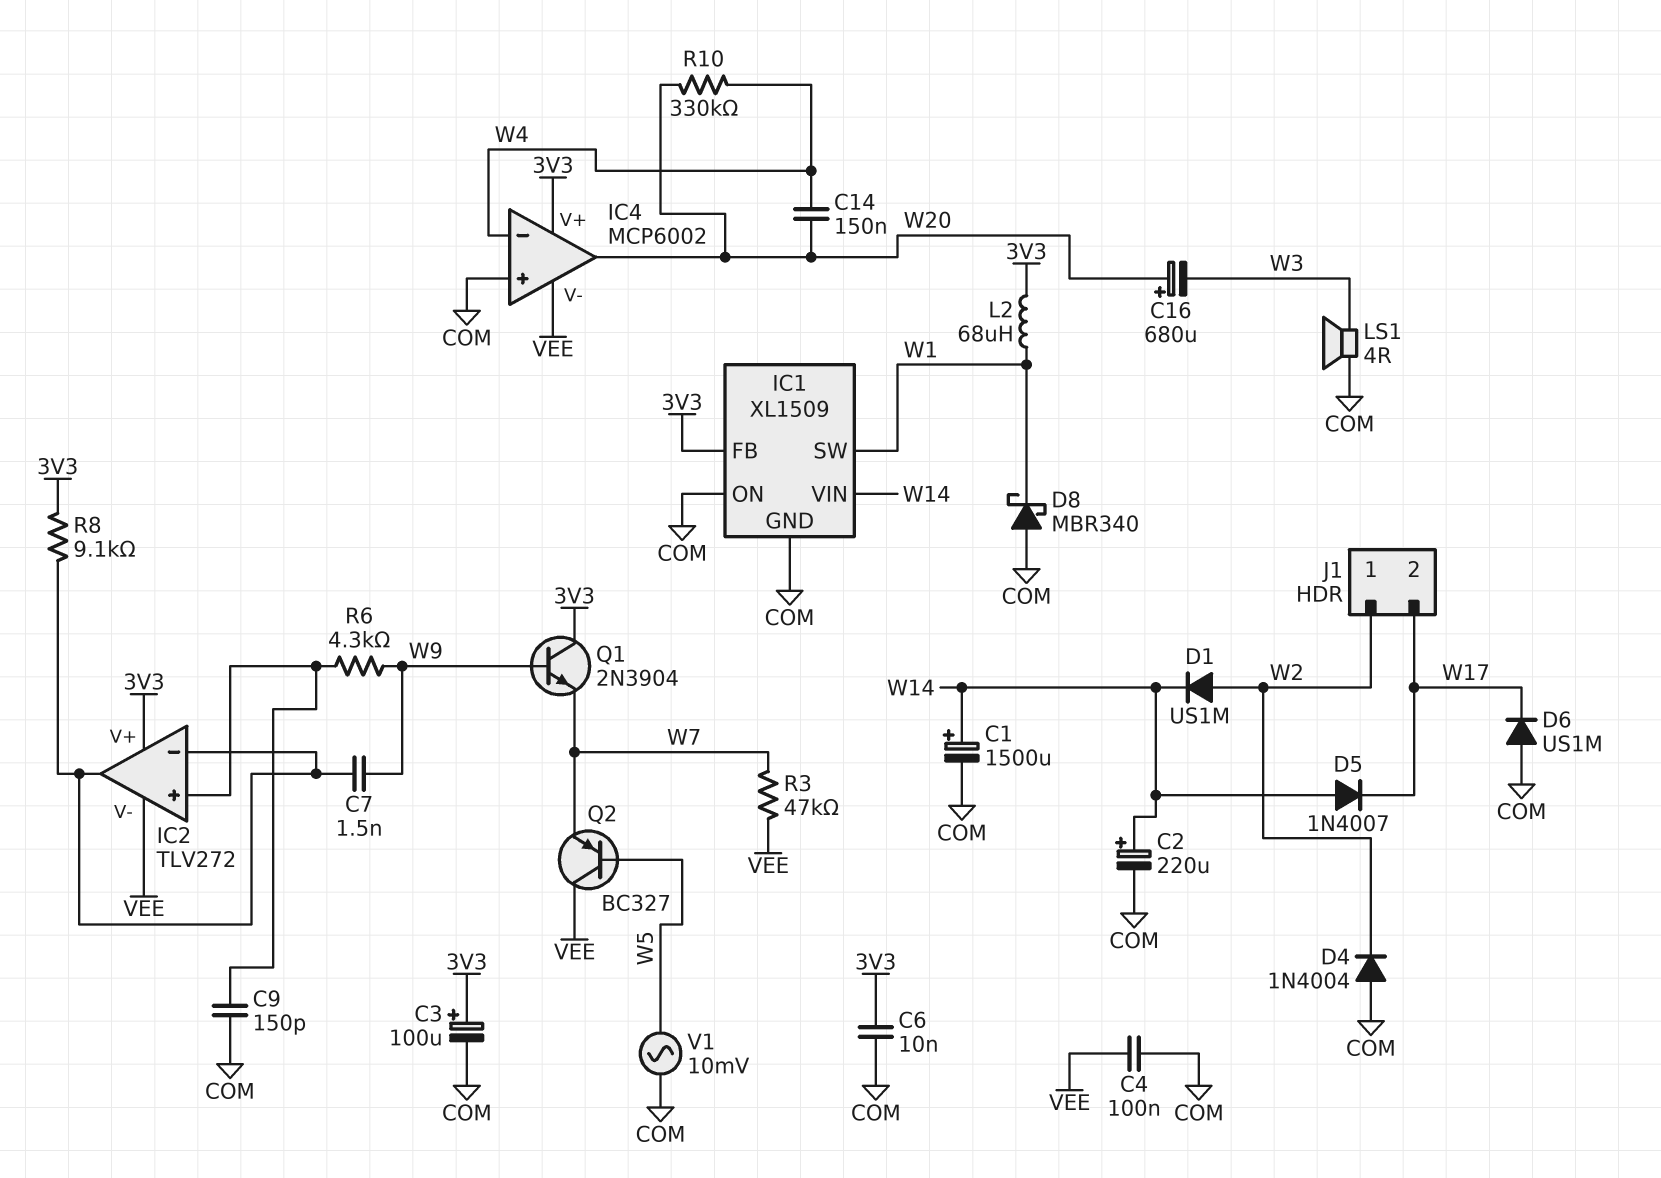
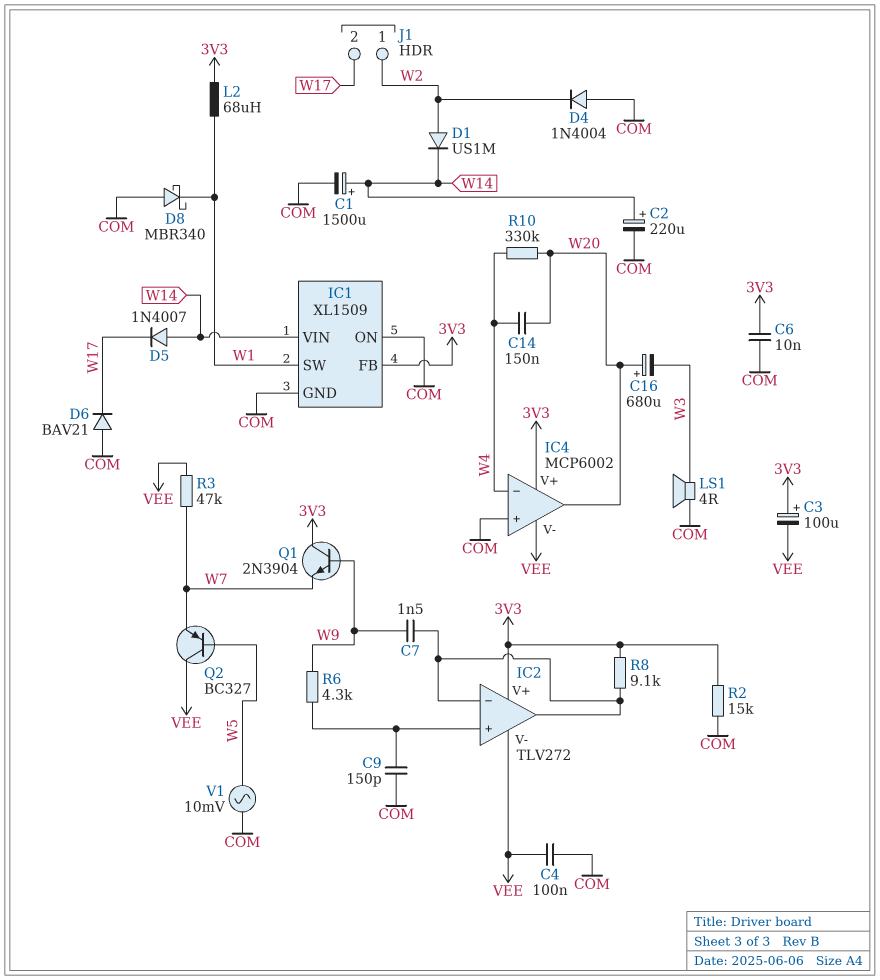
C3: 100uF (plus 3V3, minus COM) -> 100uF (plus 3V3, minus VEE)
D6: diode US1M (A COM, K W17) -> diode BAV21 (A COM, K W17)
R2: none -> 15k (3V3, COM)

